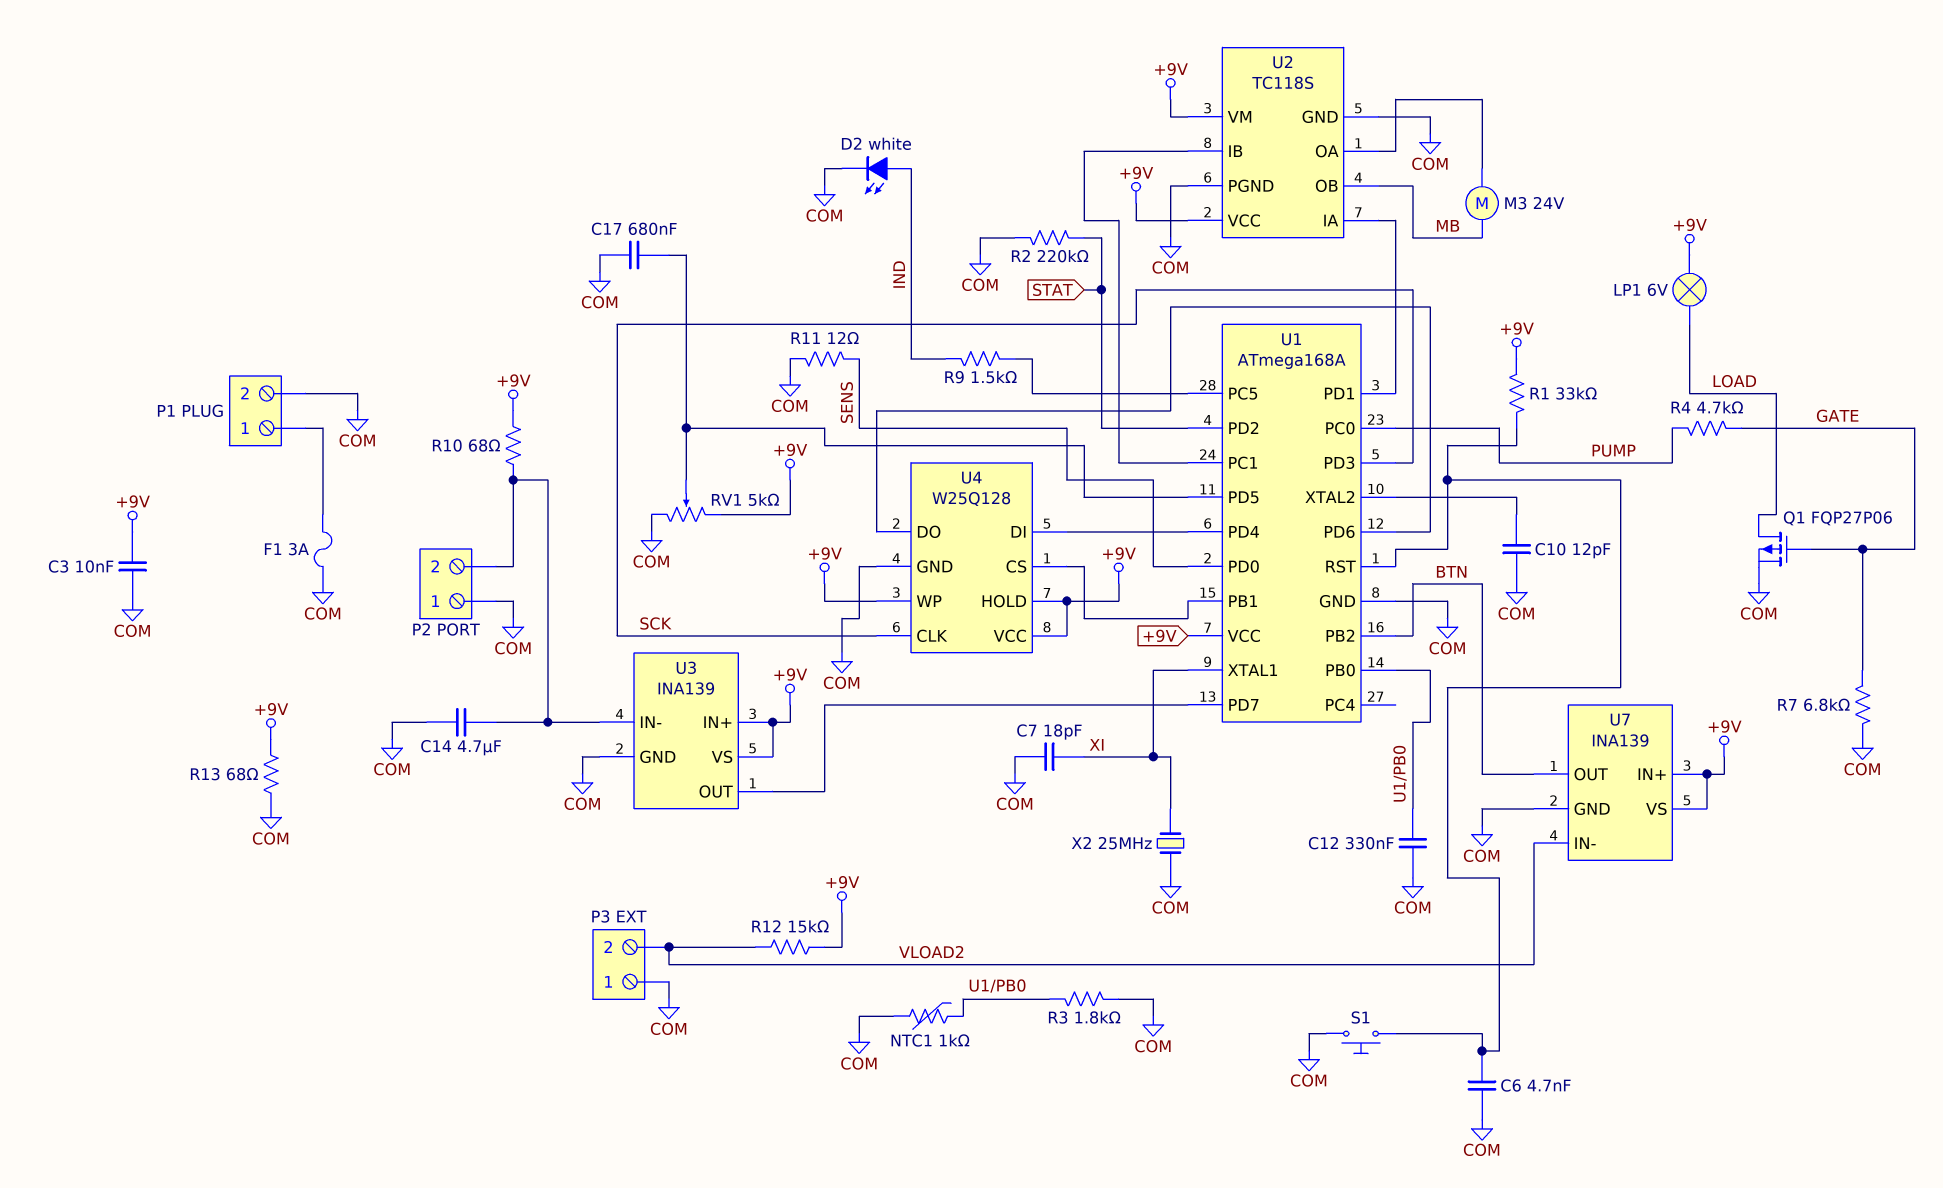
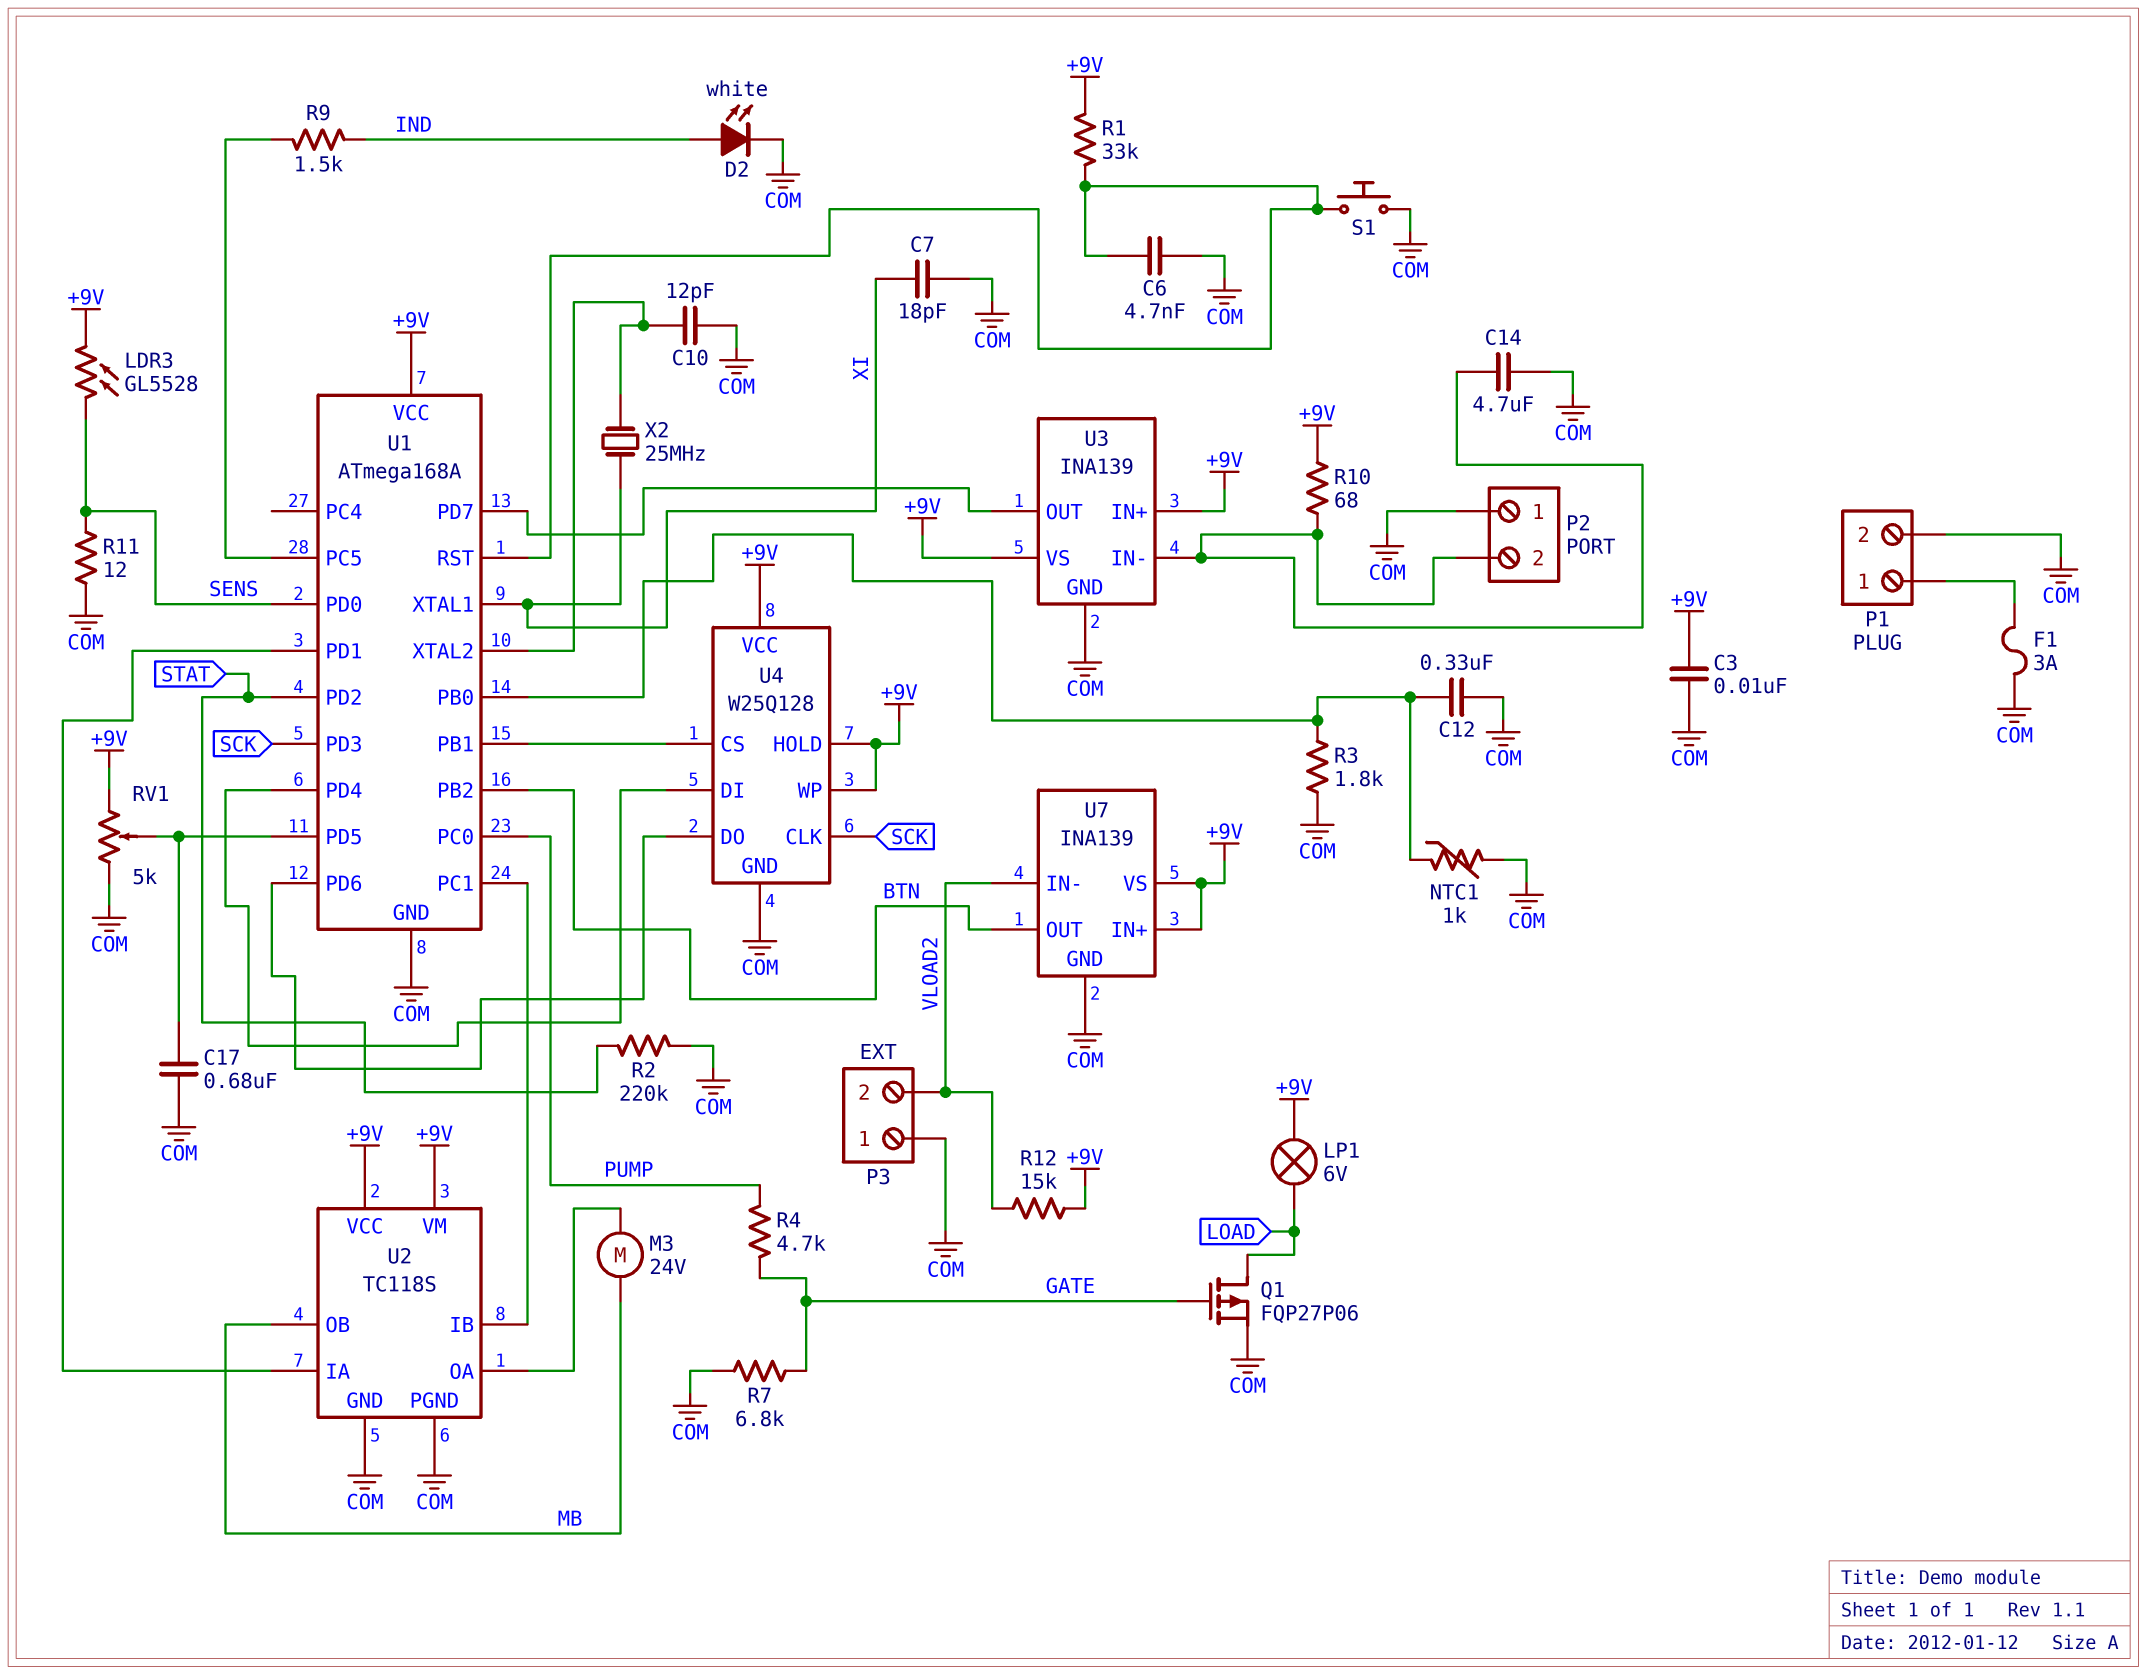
LDR3: none -> GL5528 (+9V, SENS)
R13: 68 (+9V, COM) -> none
X2: 25MHz (COM, XI) -> 25MHz (U1/XTAL2, XI)

